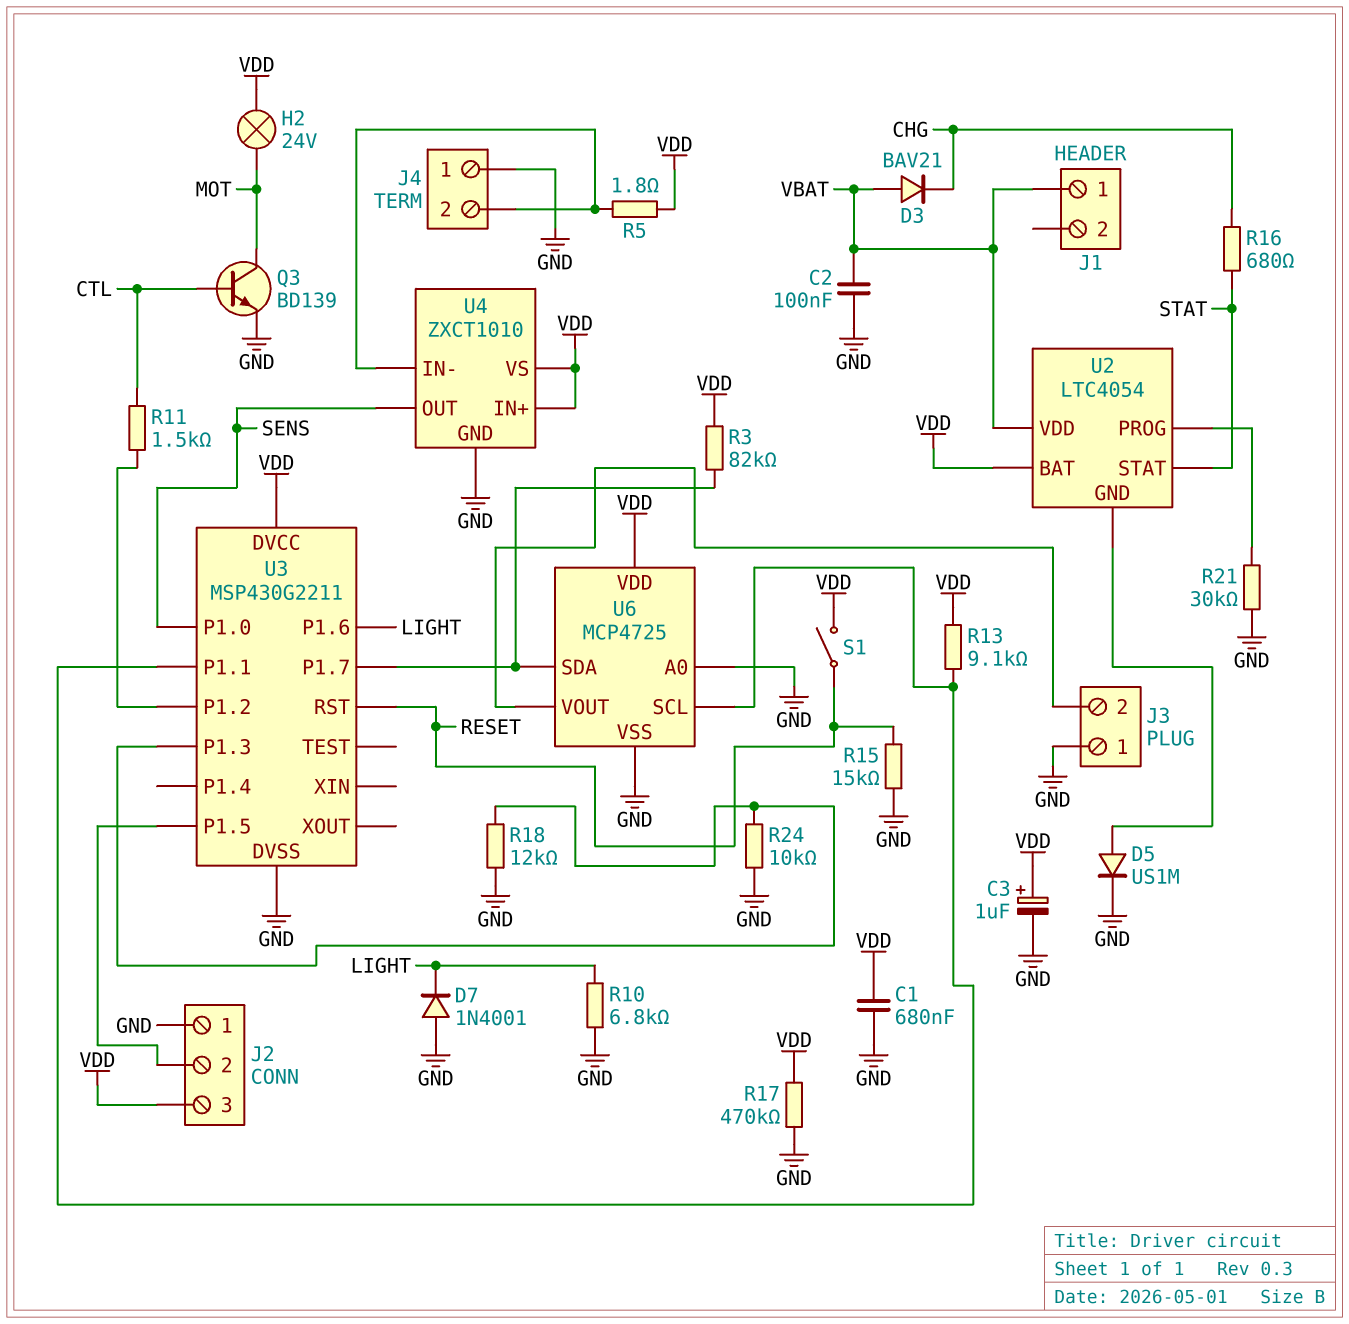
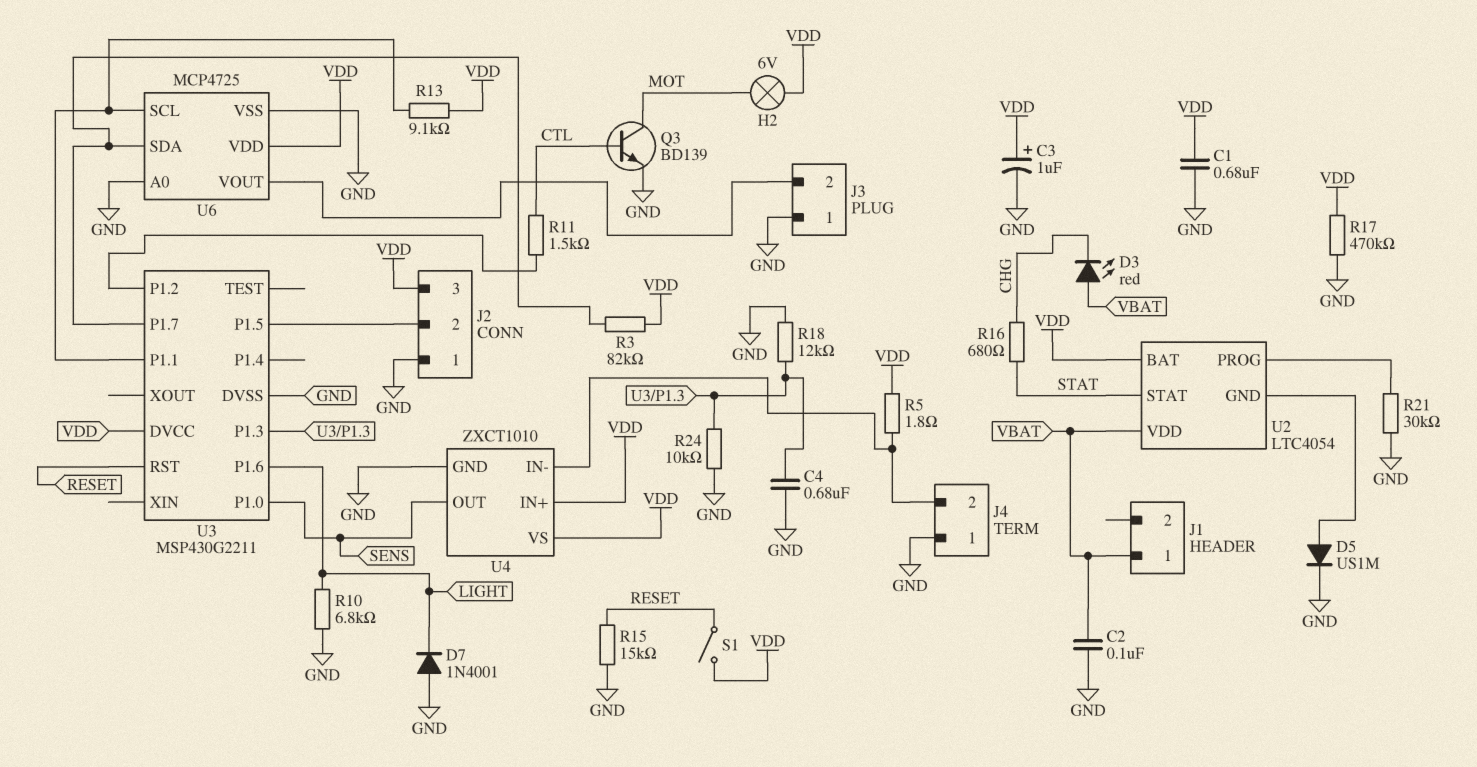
C4: none -> 680nF (GND, U3/P1.3)
D3: diode BAV21 (A VBAT, K CHG) -> LED red (A VBAT, K CHG)
H2: lamp 24V (MOT, VDD) -> lamp 6V (MOT, VDD)

